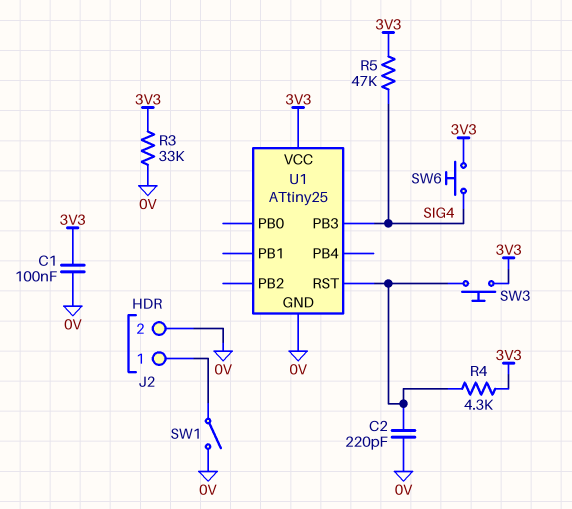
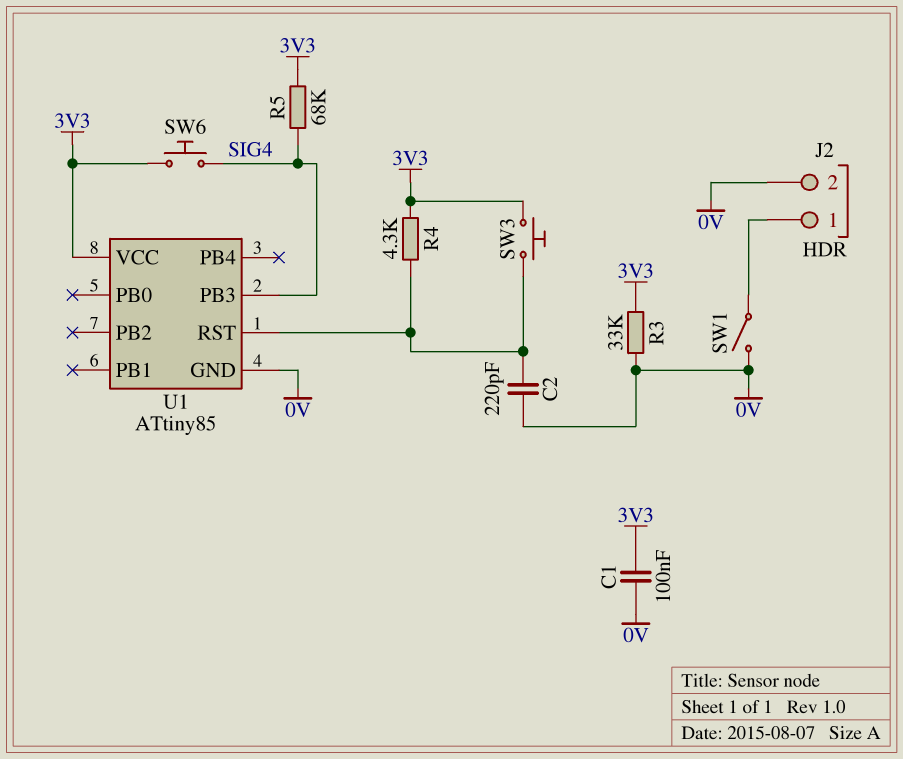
R5: 47k (3V3, SIG4) -> 68k (3V3, SIG4)
U1: ATtiny25 -> ATtiny85

